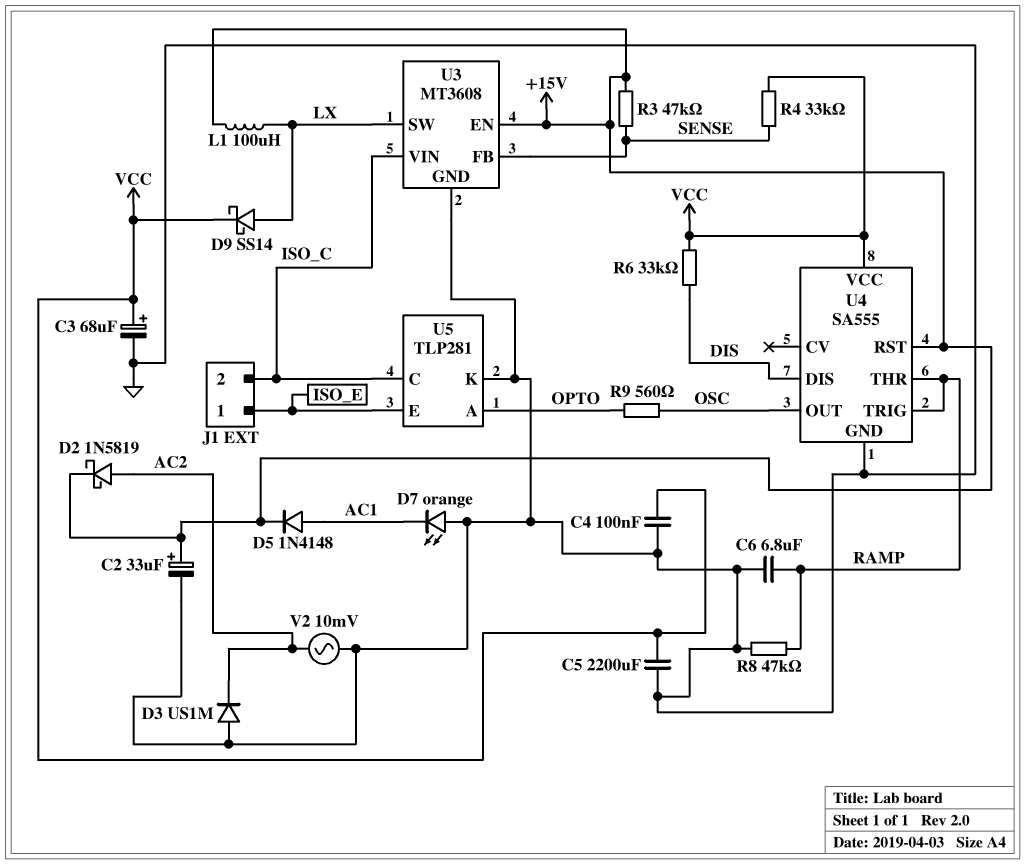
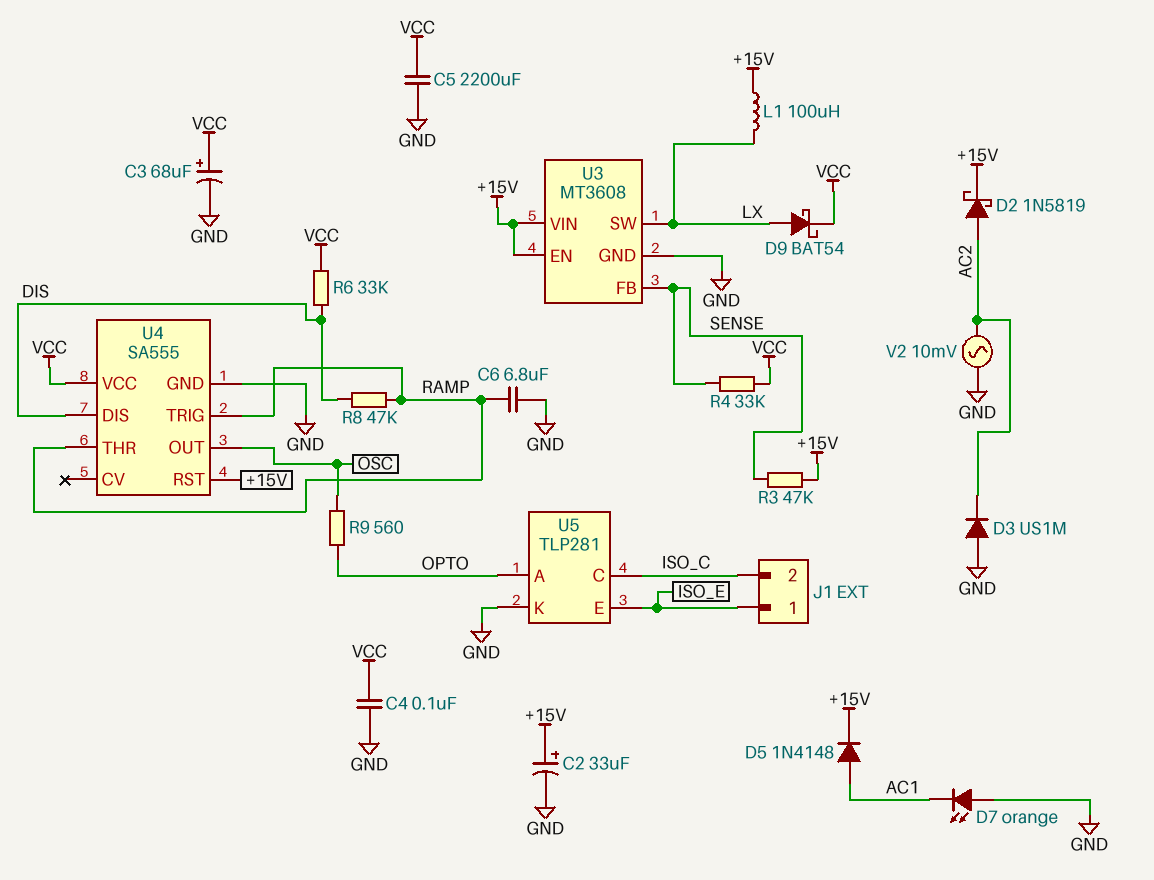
D9: schottky SS14 (A LX, K VCC) -> schottky BAT54 (A LX, K VCC)
R8: 47k (GND, RAMP) -> 47k (DIS, RAMP)
U3 pin VIN: ISO_C -> +15V

